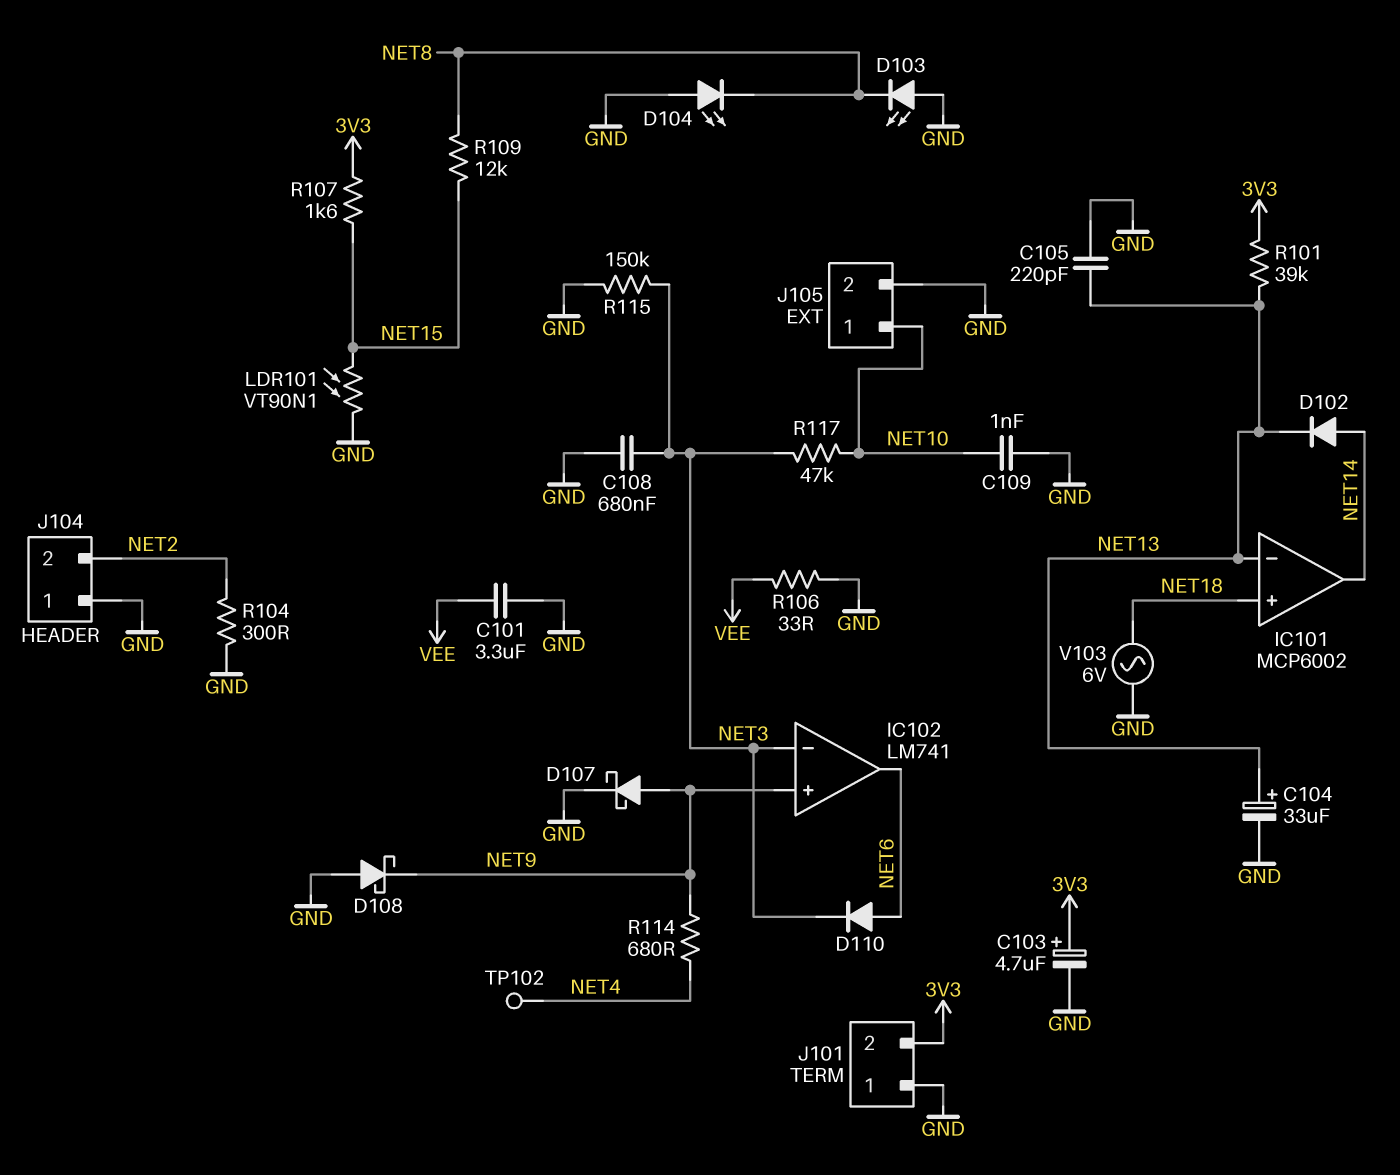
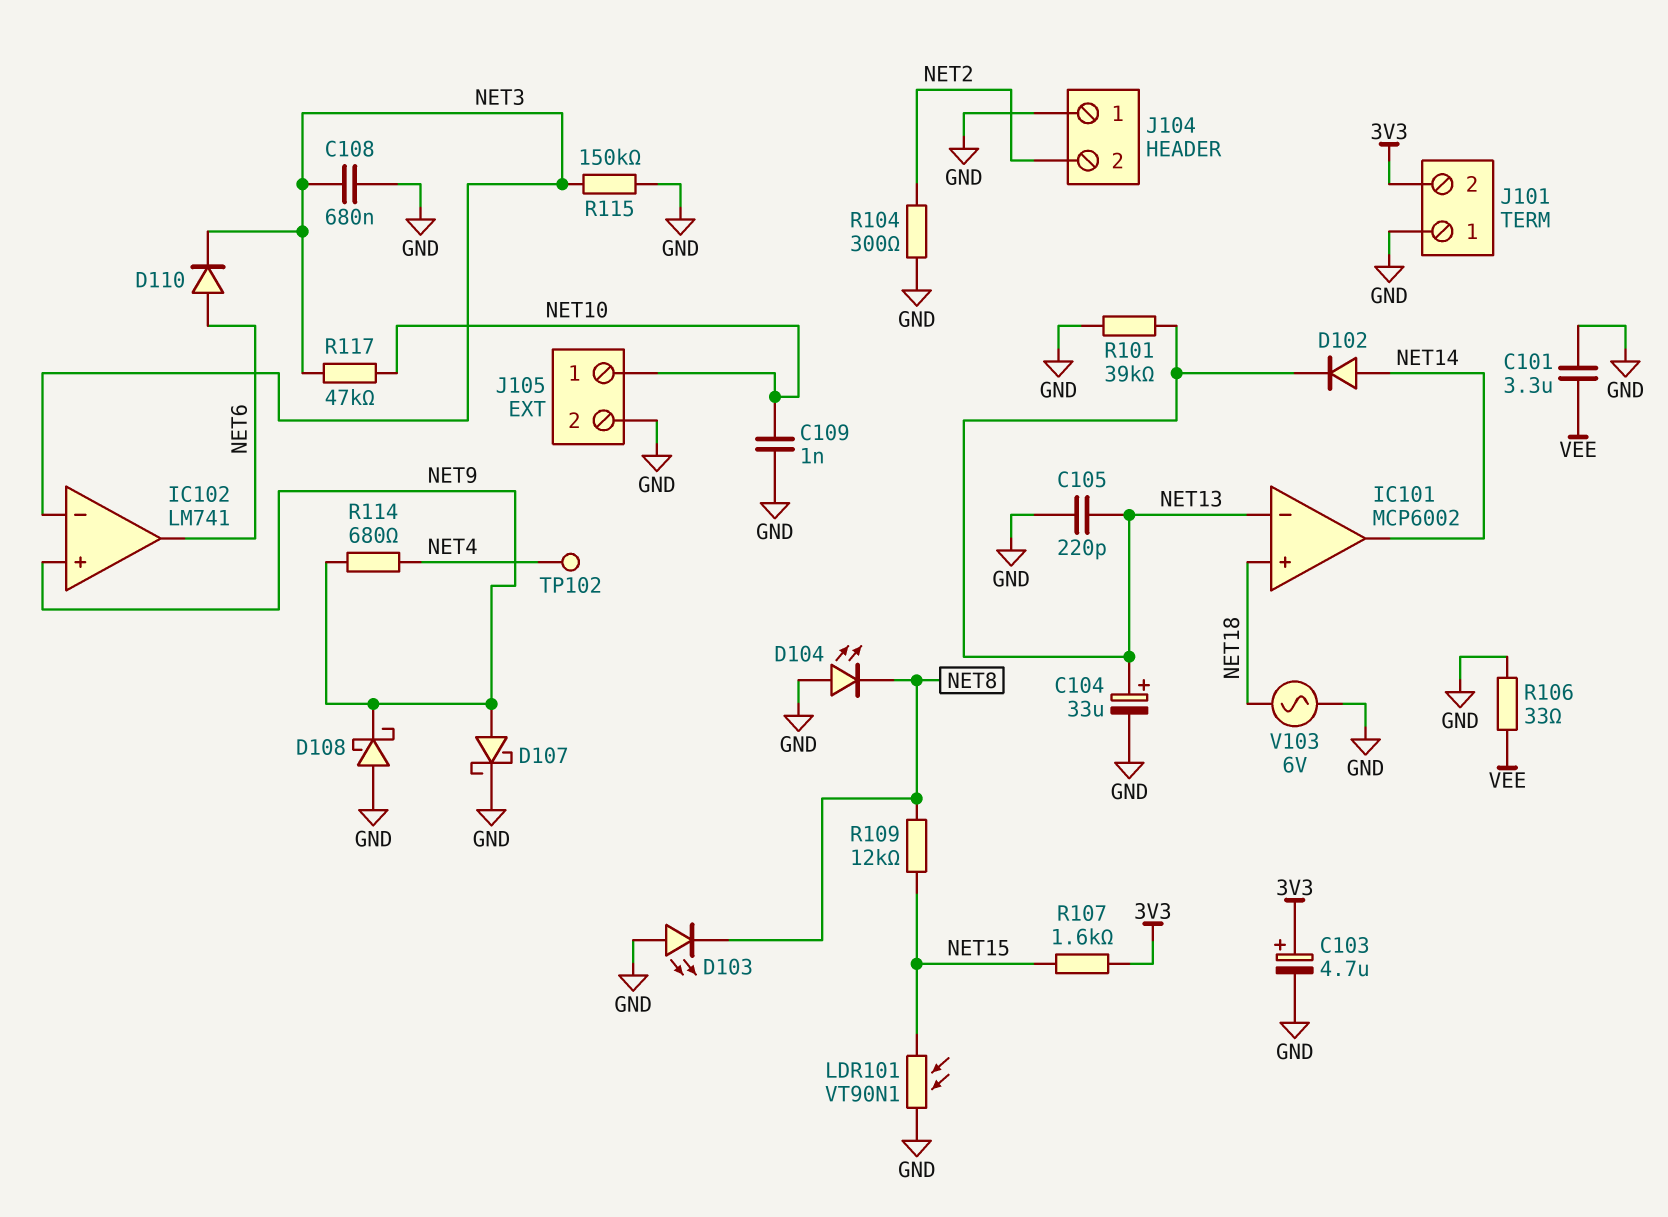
R101: 39k (3V3, NET13) -> 39k (GND, NET13)

